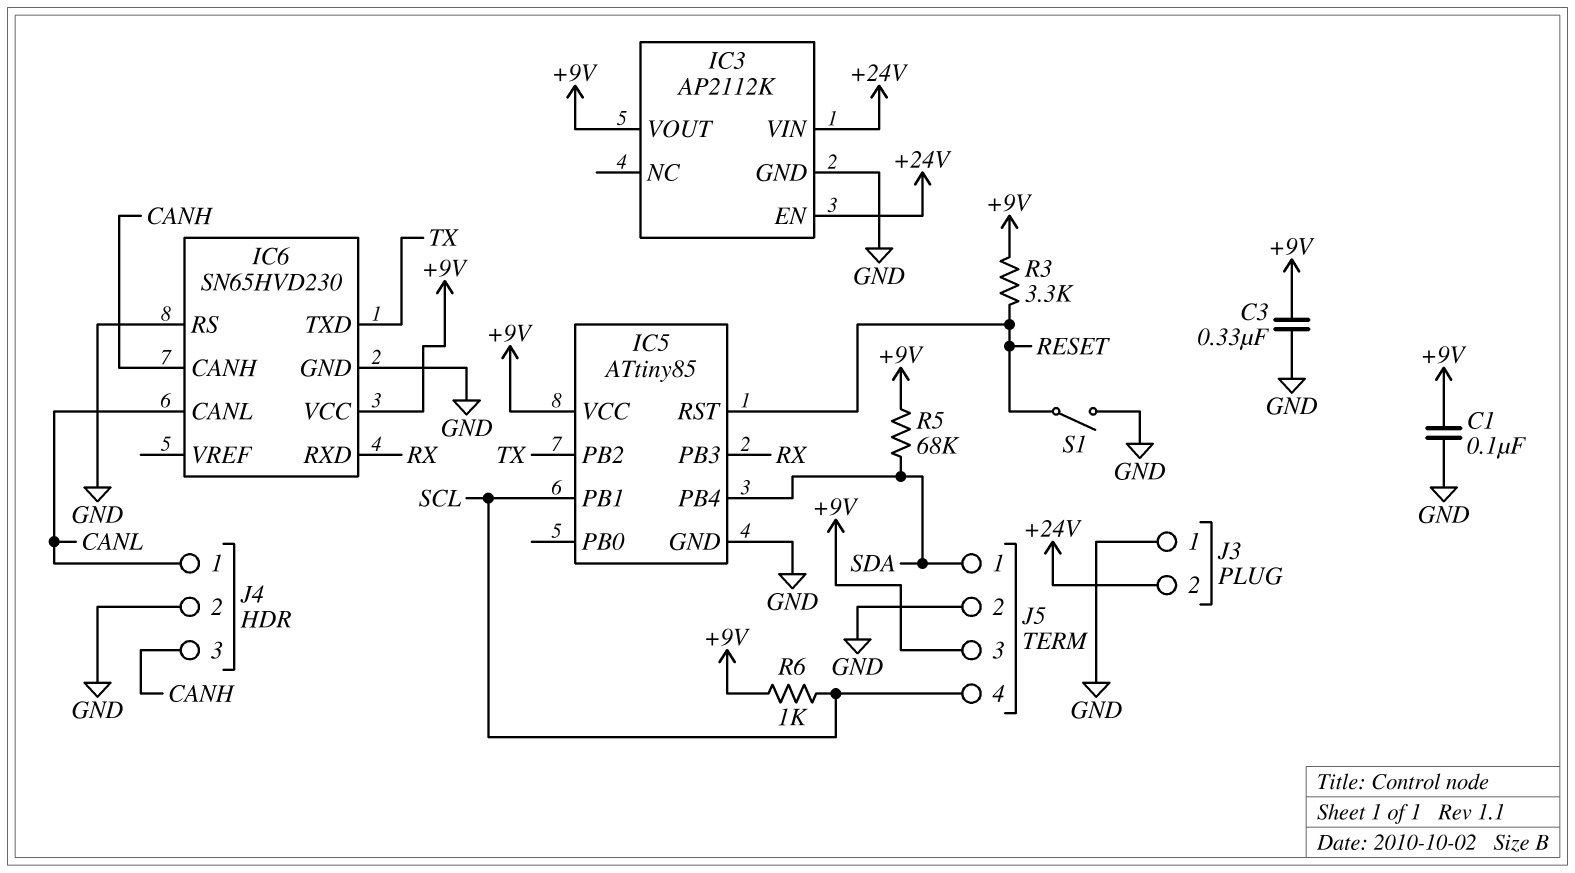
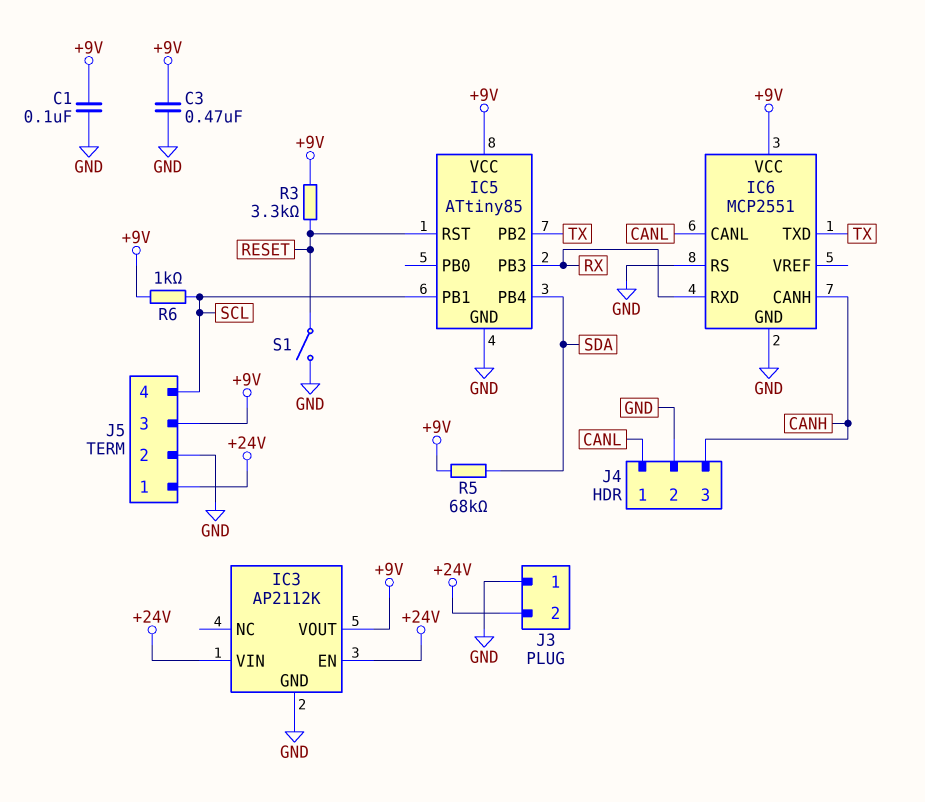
C3: 330nF (+9V, GND) -> 470nF (+9V, GND)
IC6: SN65HVD230 -> MCP2551
J5 pin 1: SDA -> +24V

